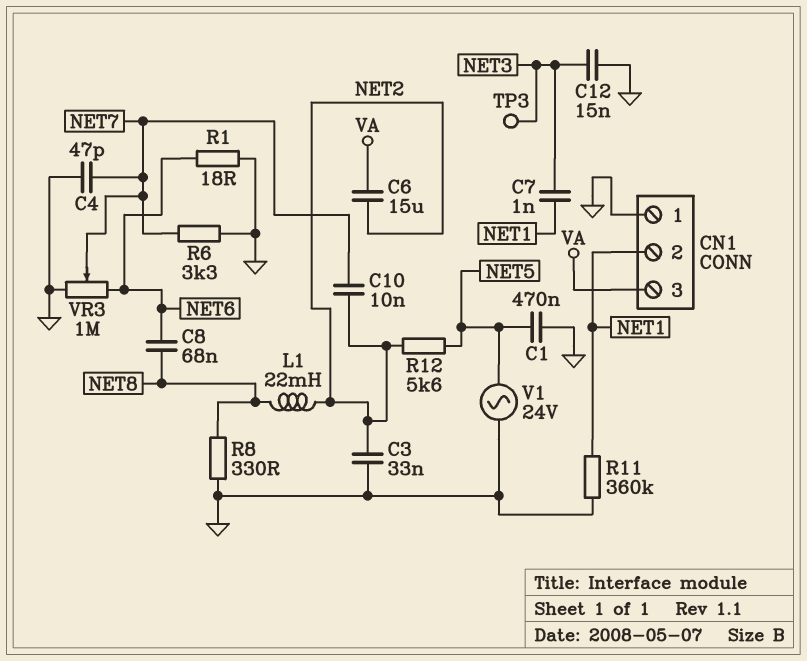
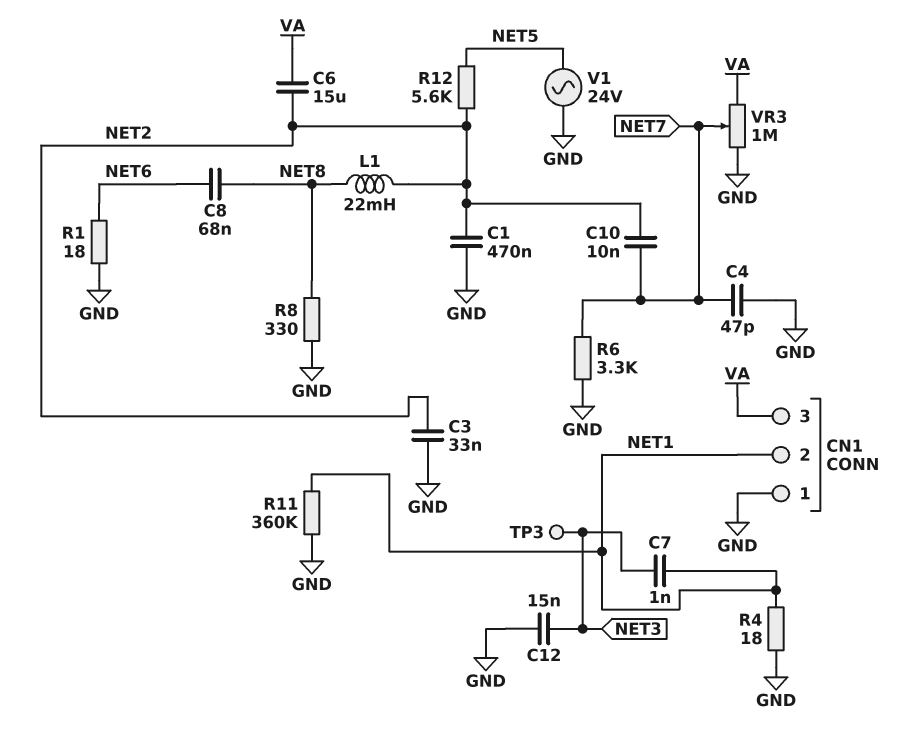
C1: 470nF (GND, NET5) -> 470nF (GND, NET2)
R4: none -> 18 (GND, NET1)
VR3: 1M (GND, NET6, wiper NET7) -> 1M (GND, VA, wiper NET7)

